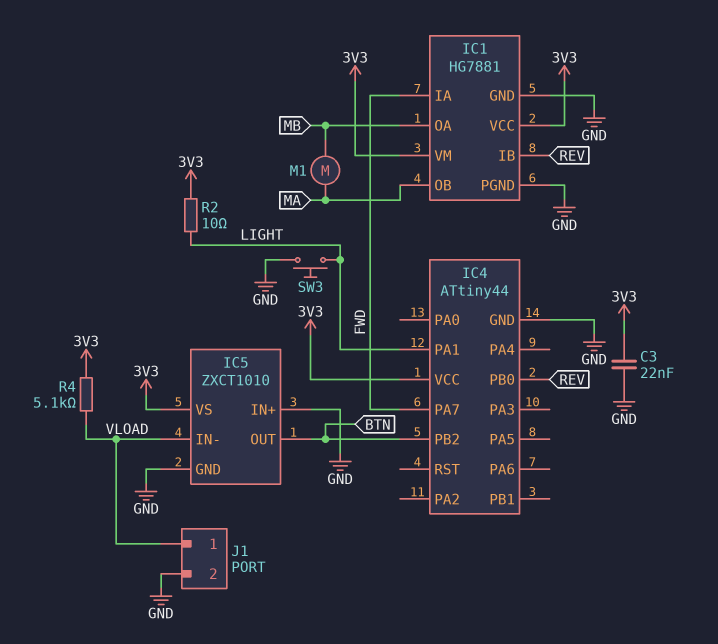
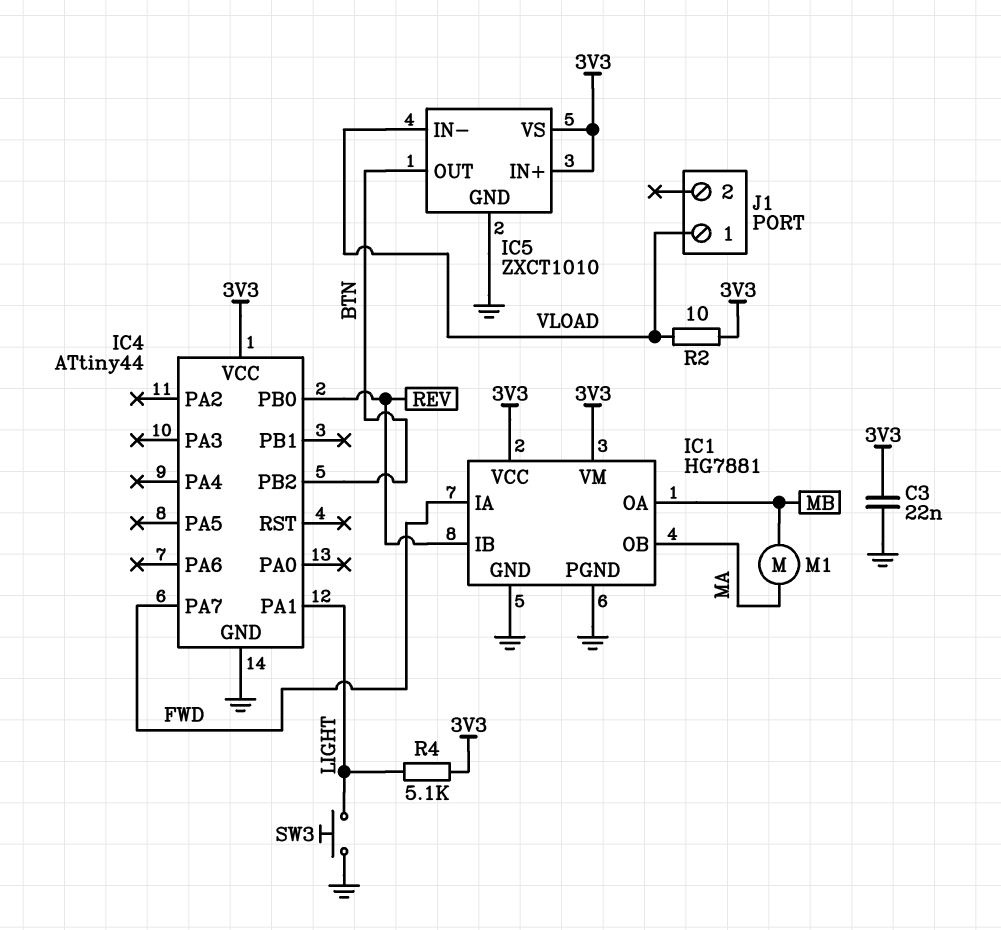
IC5 pin IN+: GND -> 3V3
J1 pin 2: GND -> none
R2: 10 (3V3, LIGHT) -> 10 (3V3, VLOAD)
R4: 5.1k (3V3, VLOAD) -> 5.1k (3V3, LIGHT)

